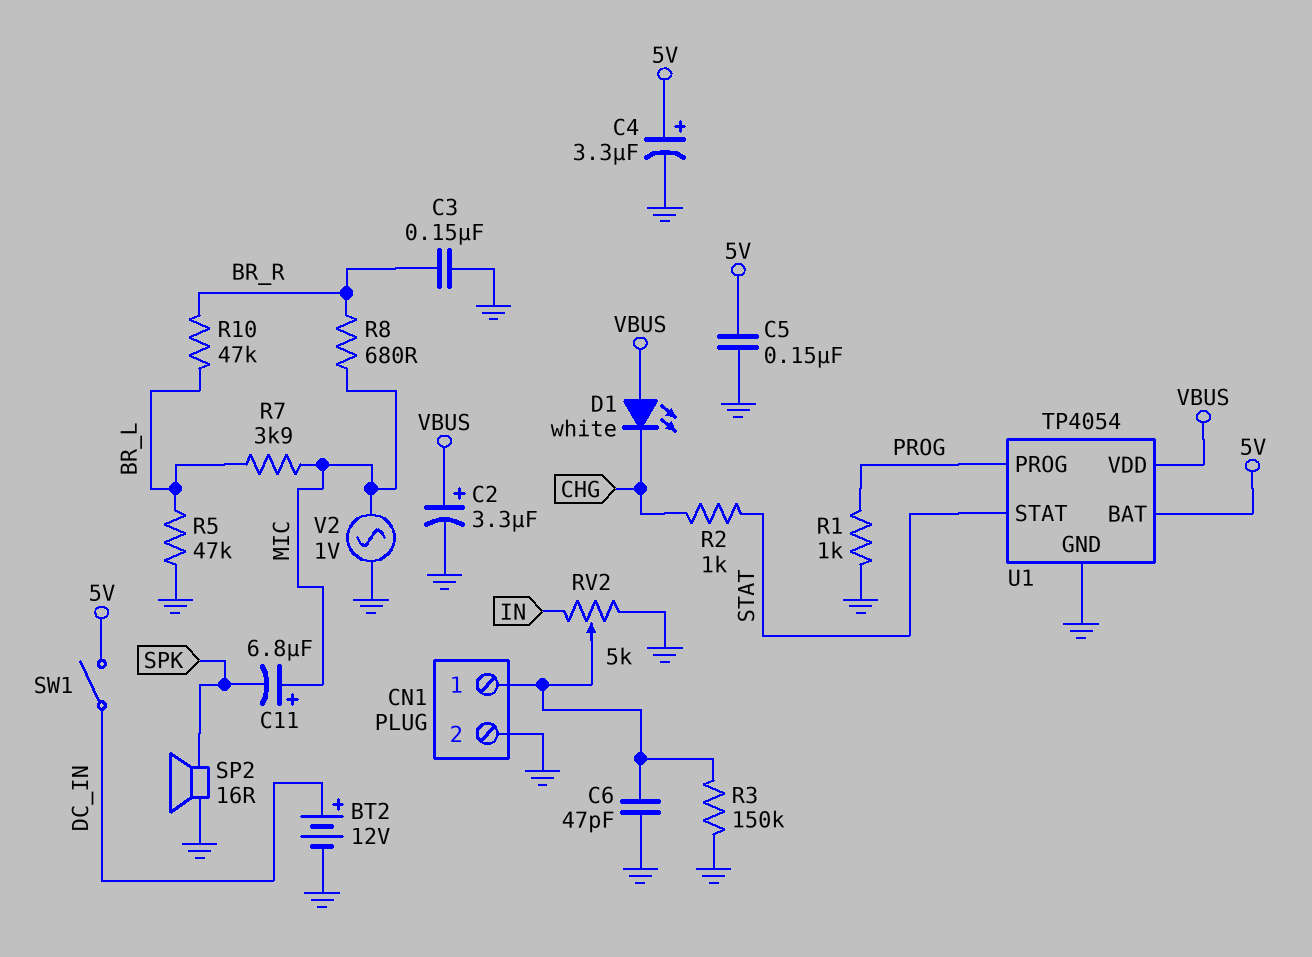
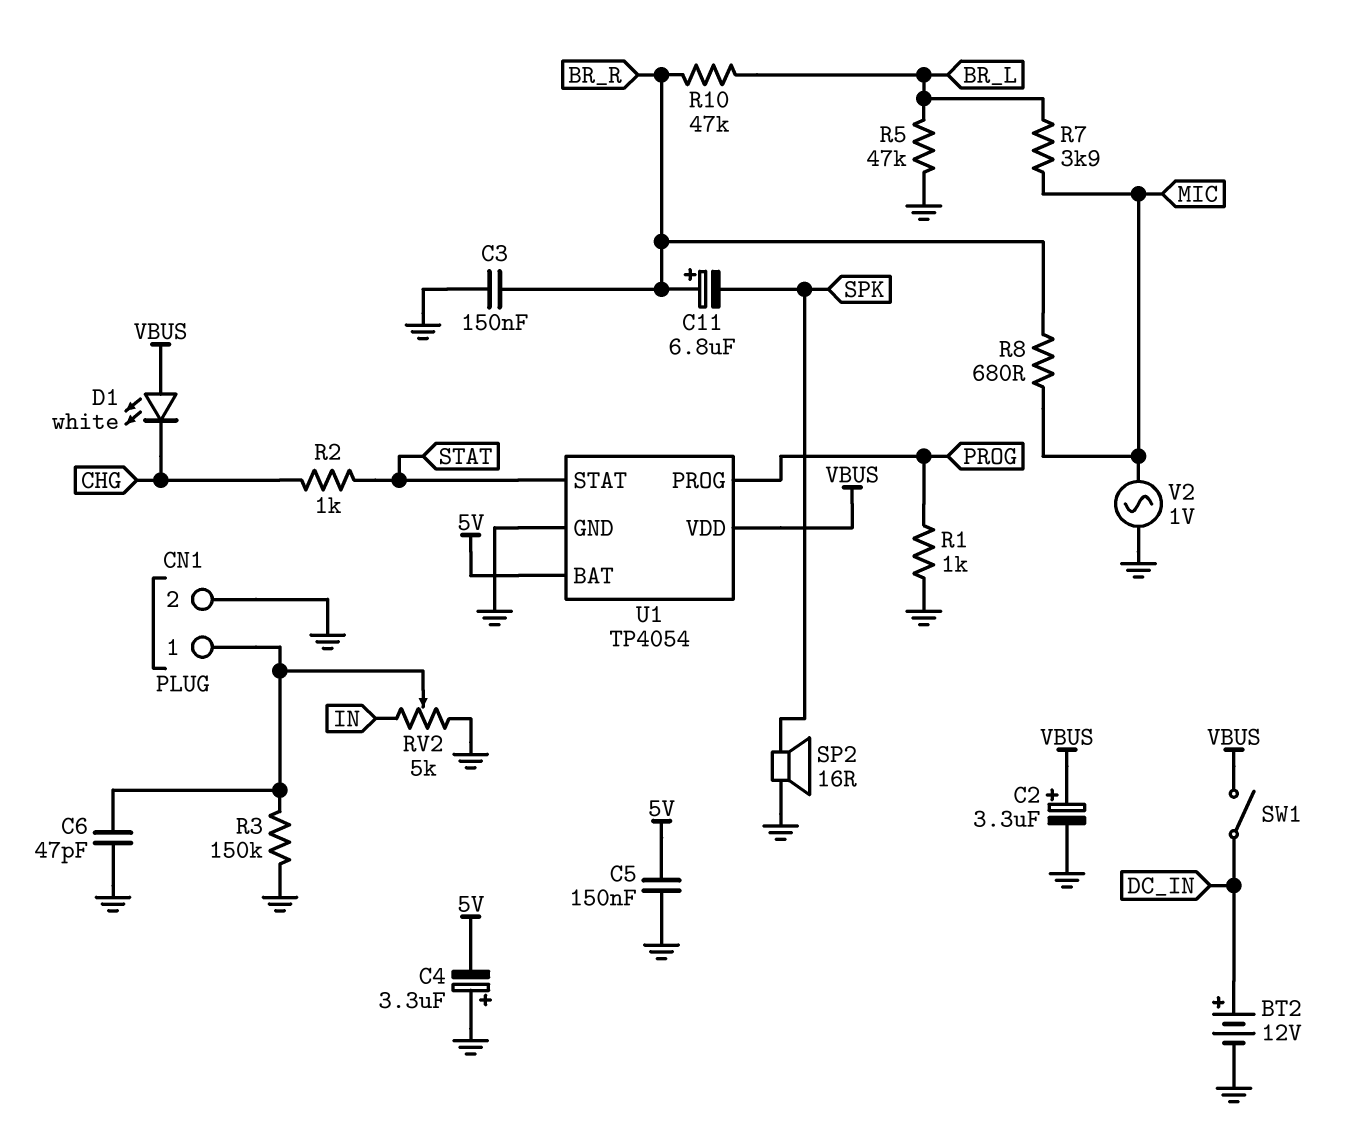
C4: 3.3uF (plus 5V, minus GND) -> 3.3uF (plus GND, minus 5V)
C11: 6.8uF (plus MIC, minus SPK) -> 6.8uF (plus BR_R, minus SPK)
SW1: switch (5V, DC_IN) -> switch (DC_IN, VBUS)

